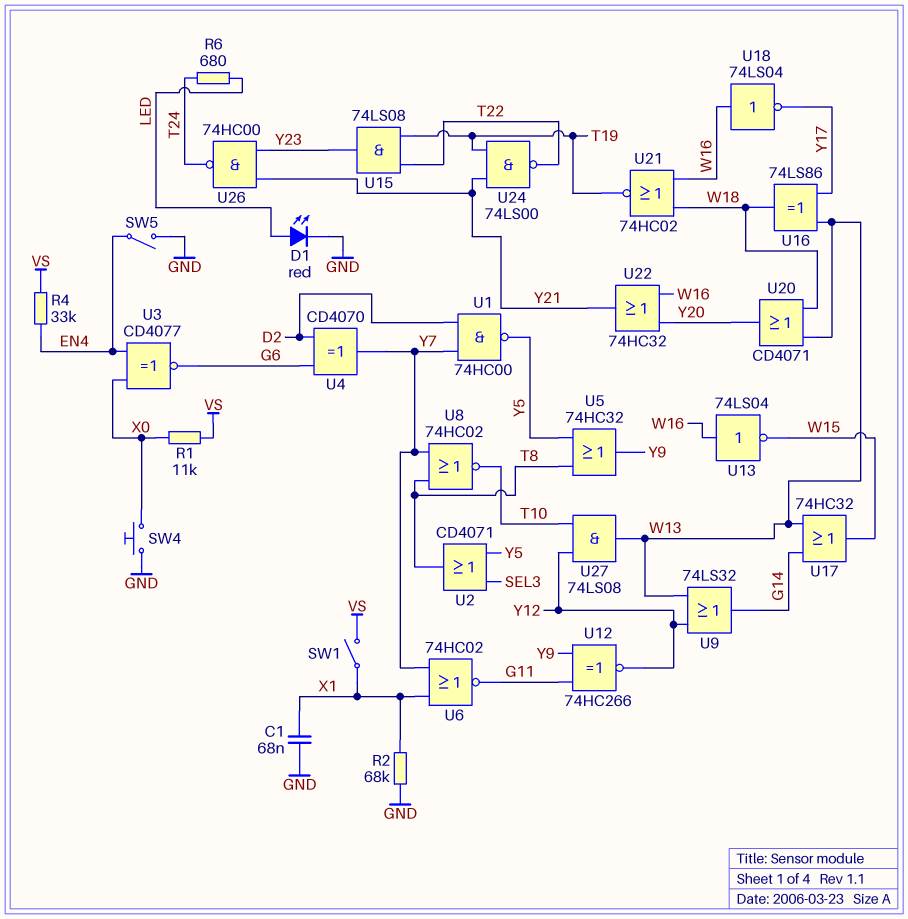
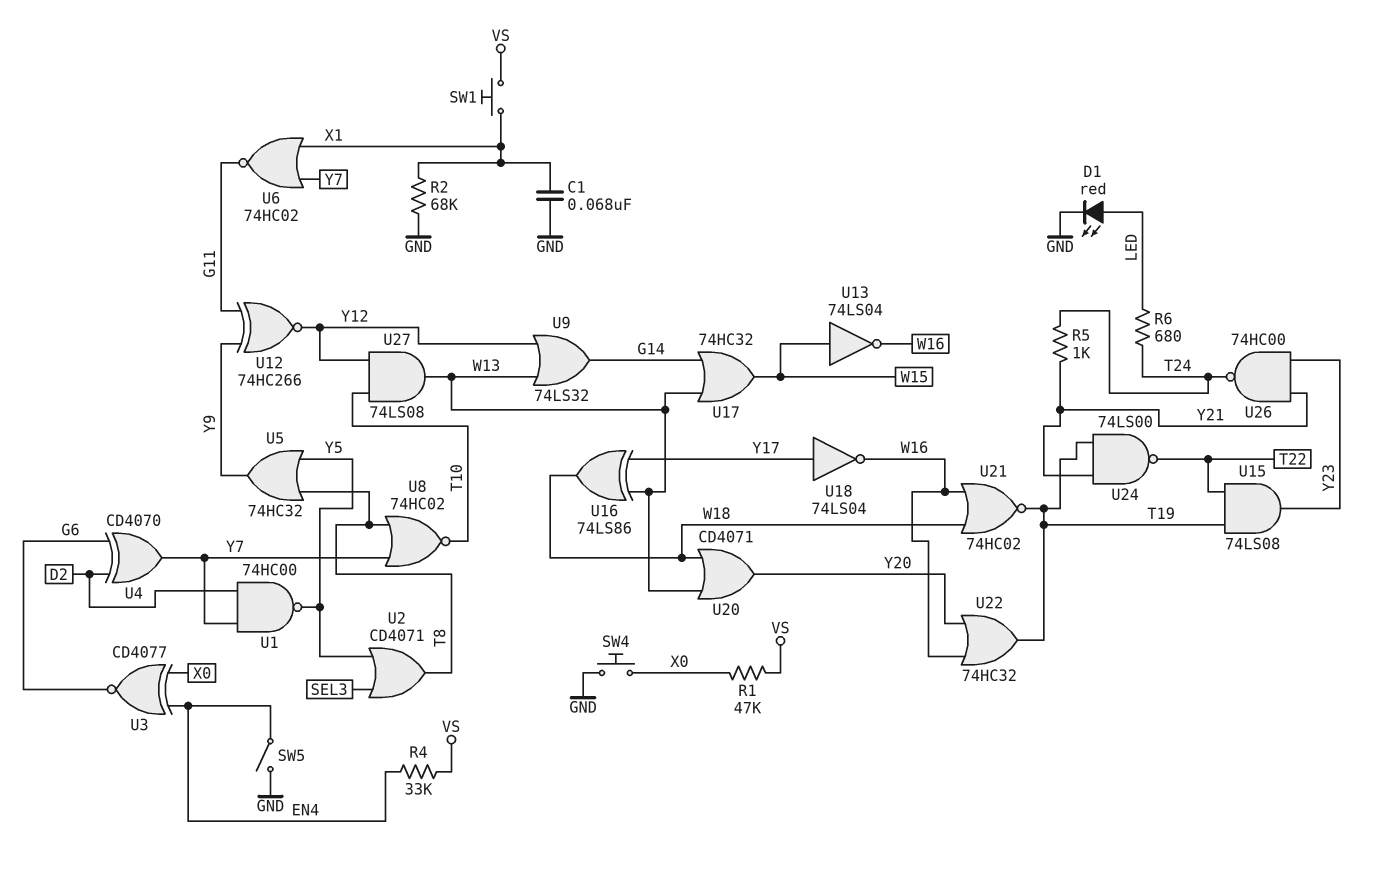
R1: 11k (VS, X0) -> 47k (VS, X0)
R5: none -> 1k (T24, Y21)
SW1: switch (VS, X1) -> button (VS, X1)
U13: NOT 74LS04 (in W16, out W15) -> NOT 74LS04 (in W15, out W16)
U18: NOT 74LS04 (in W16, out Y17) -> NOT 74LS04 (in Y17, out W16)
U22: OR 74HC32 (in W16, in Y20, out Y21) -> OR 74HC32 (in W16, in Y20, out T19)

